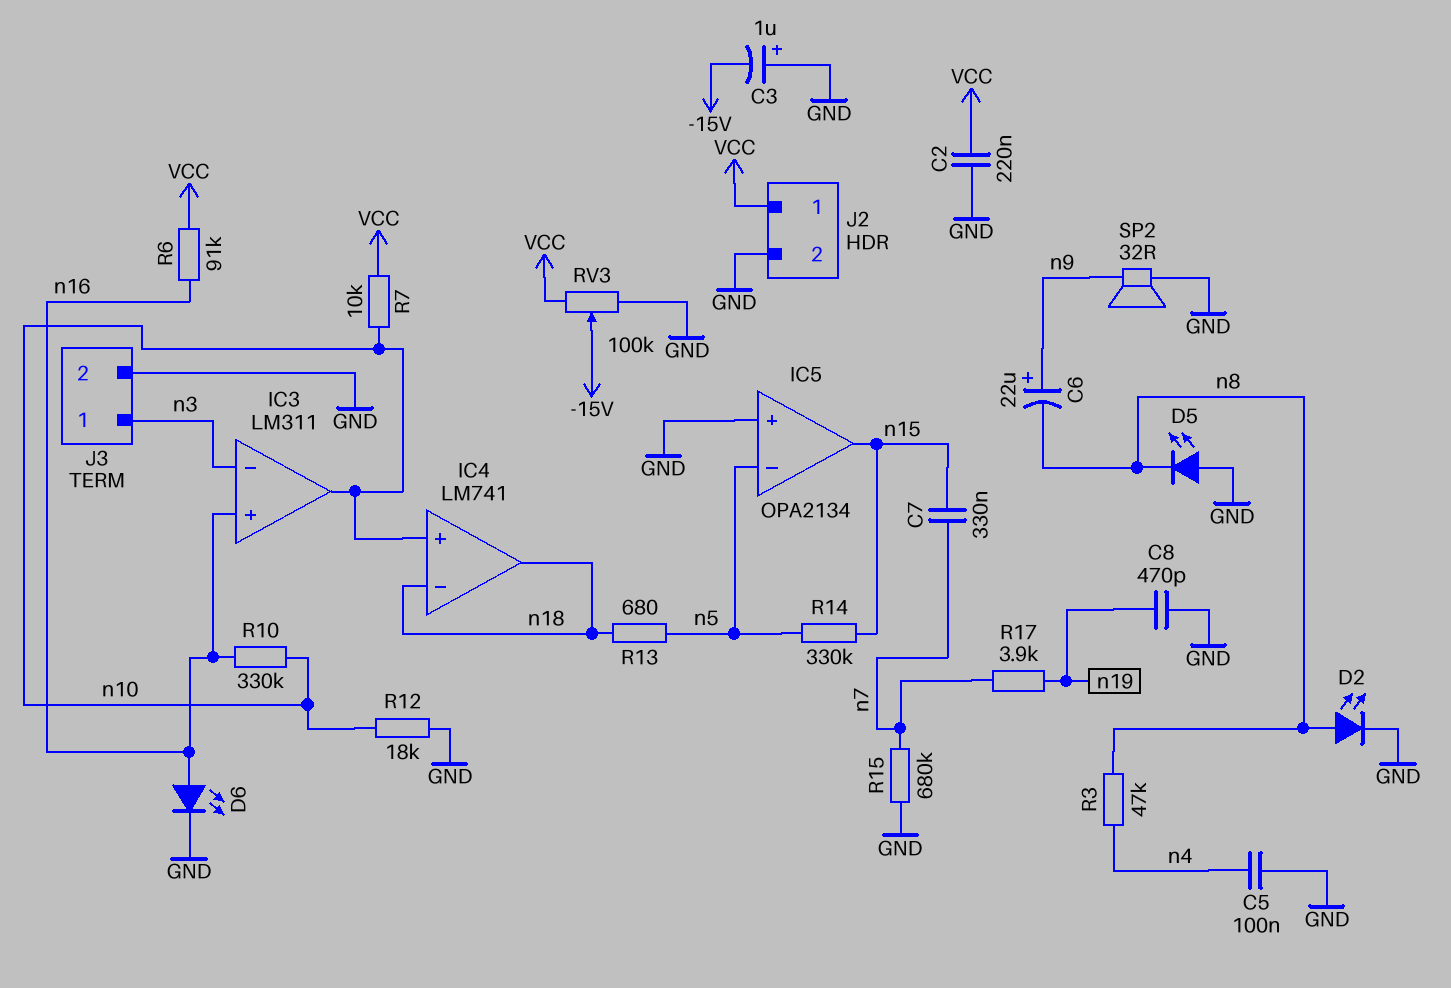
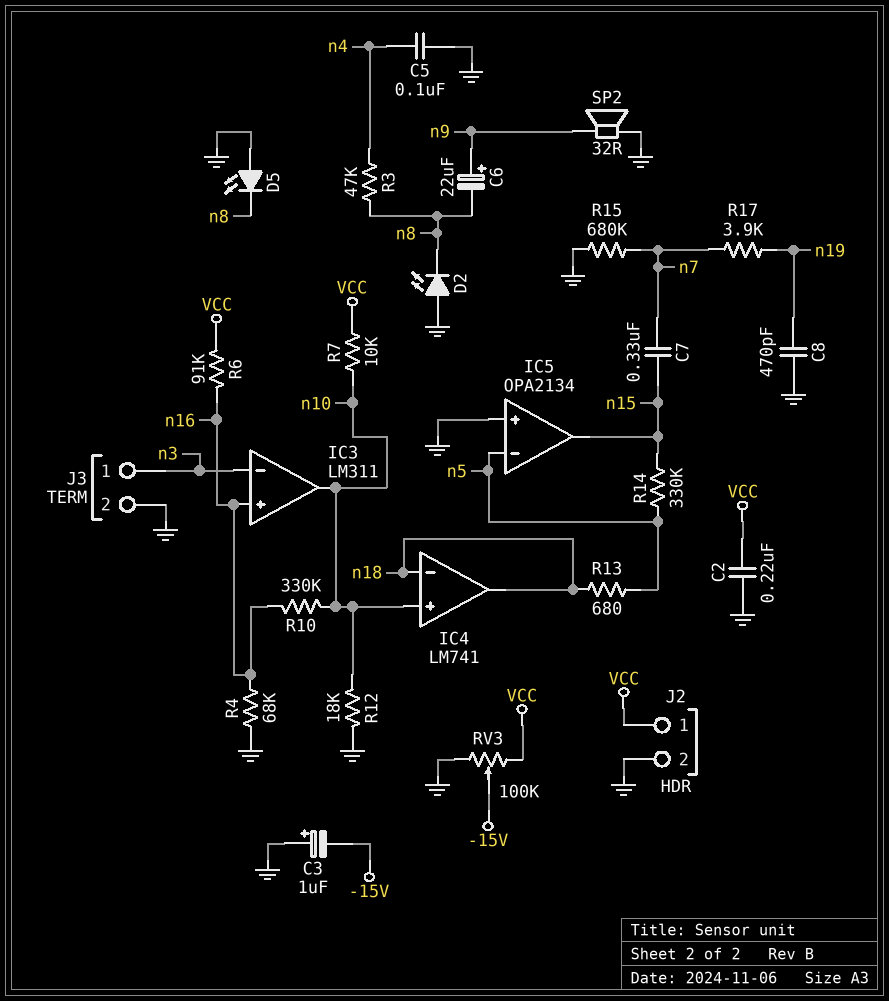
D2: LED (A n8, K GND) -> LED (A GND, K n8)
D6: LED (A n16, K GND) -> none
R4: none -> 68k (GND, n16)

